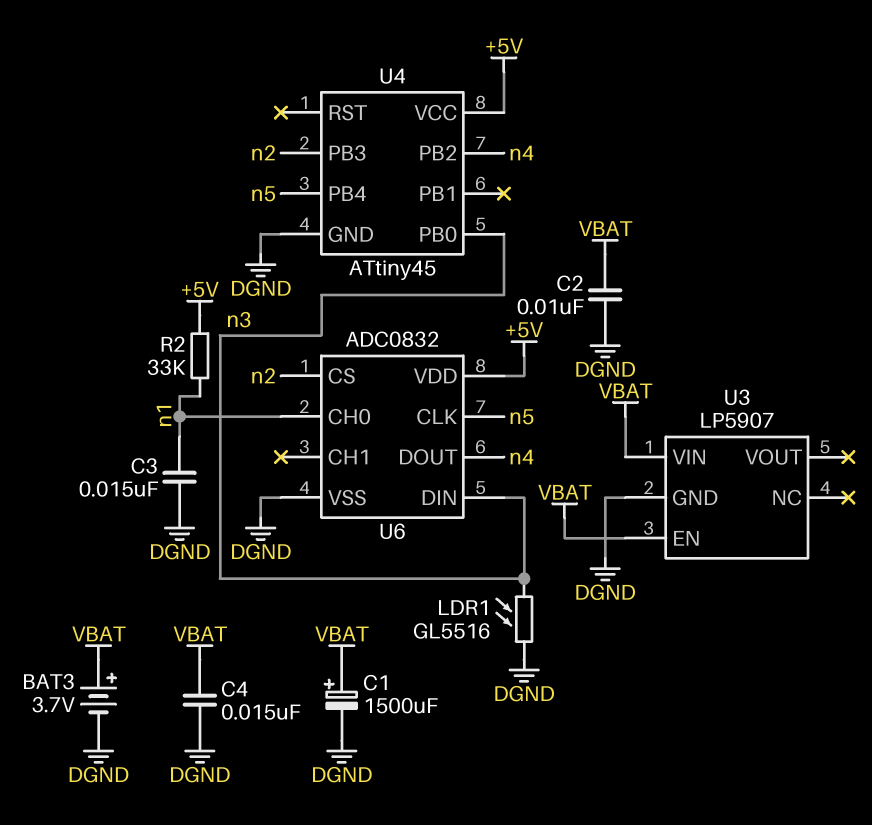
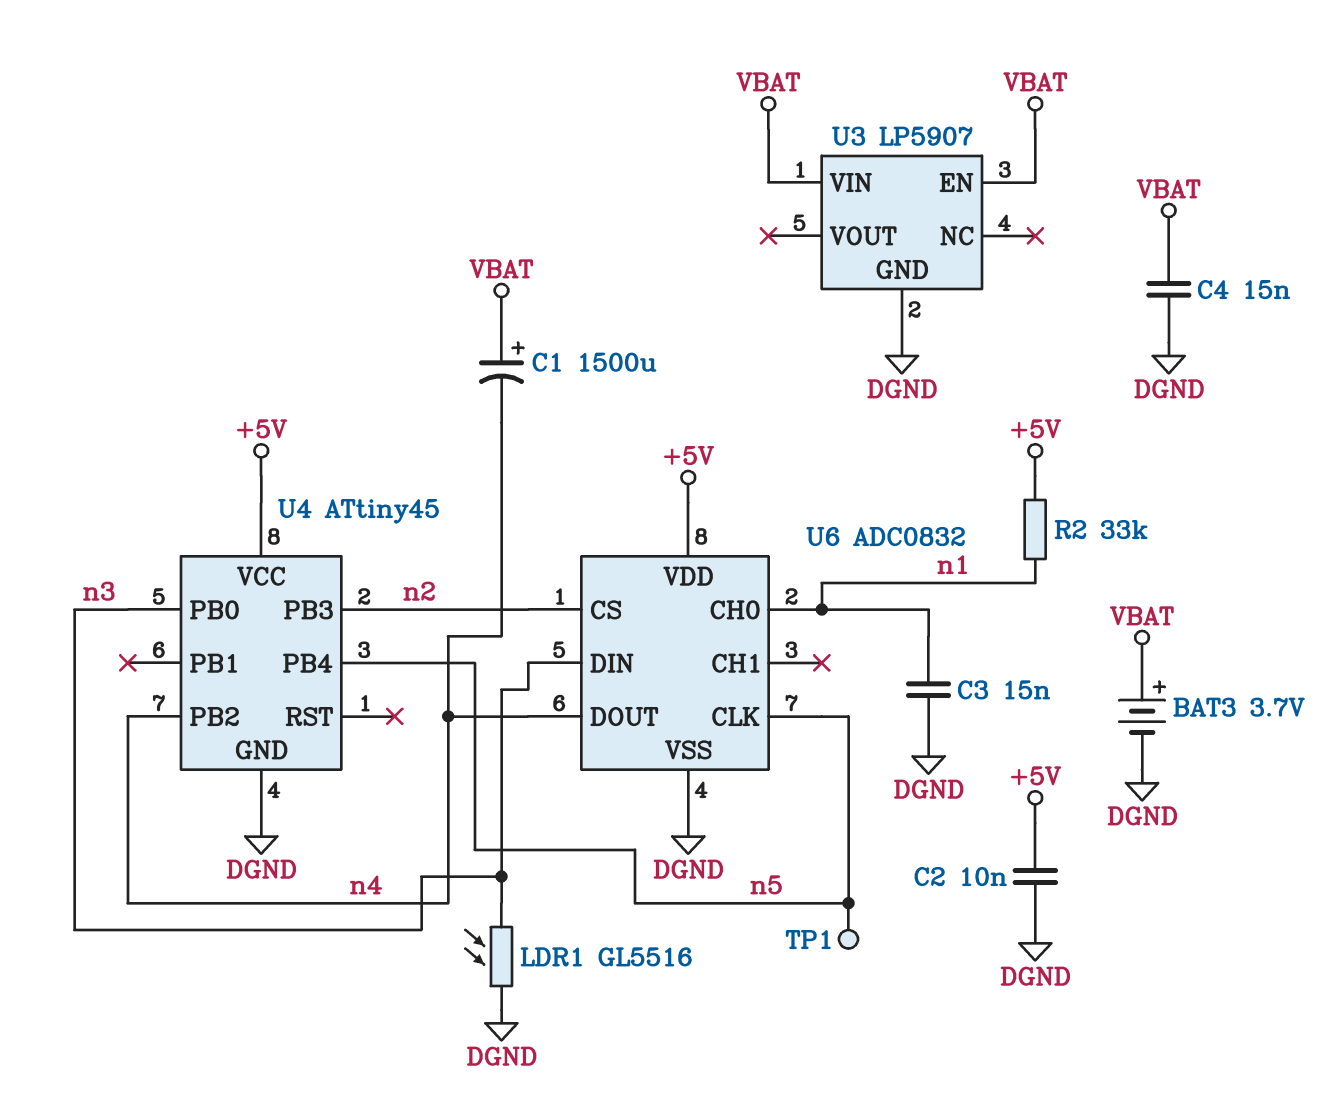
C1: 1500uF (plus VBAT, minus DGND) -> 1500uF (plus VBAT, minus n4)
C2: 10nF (DGND, VBAT) -> 10nF (+5V, DGND)
TP1: none -> test point (n5)

